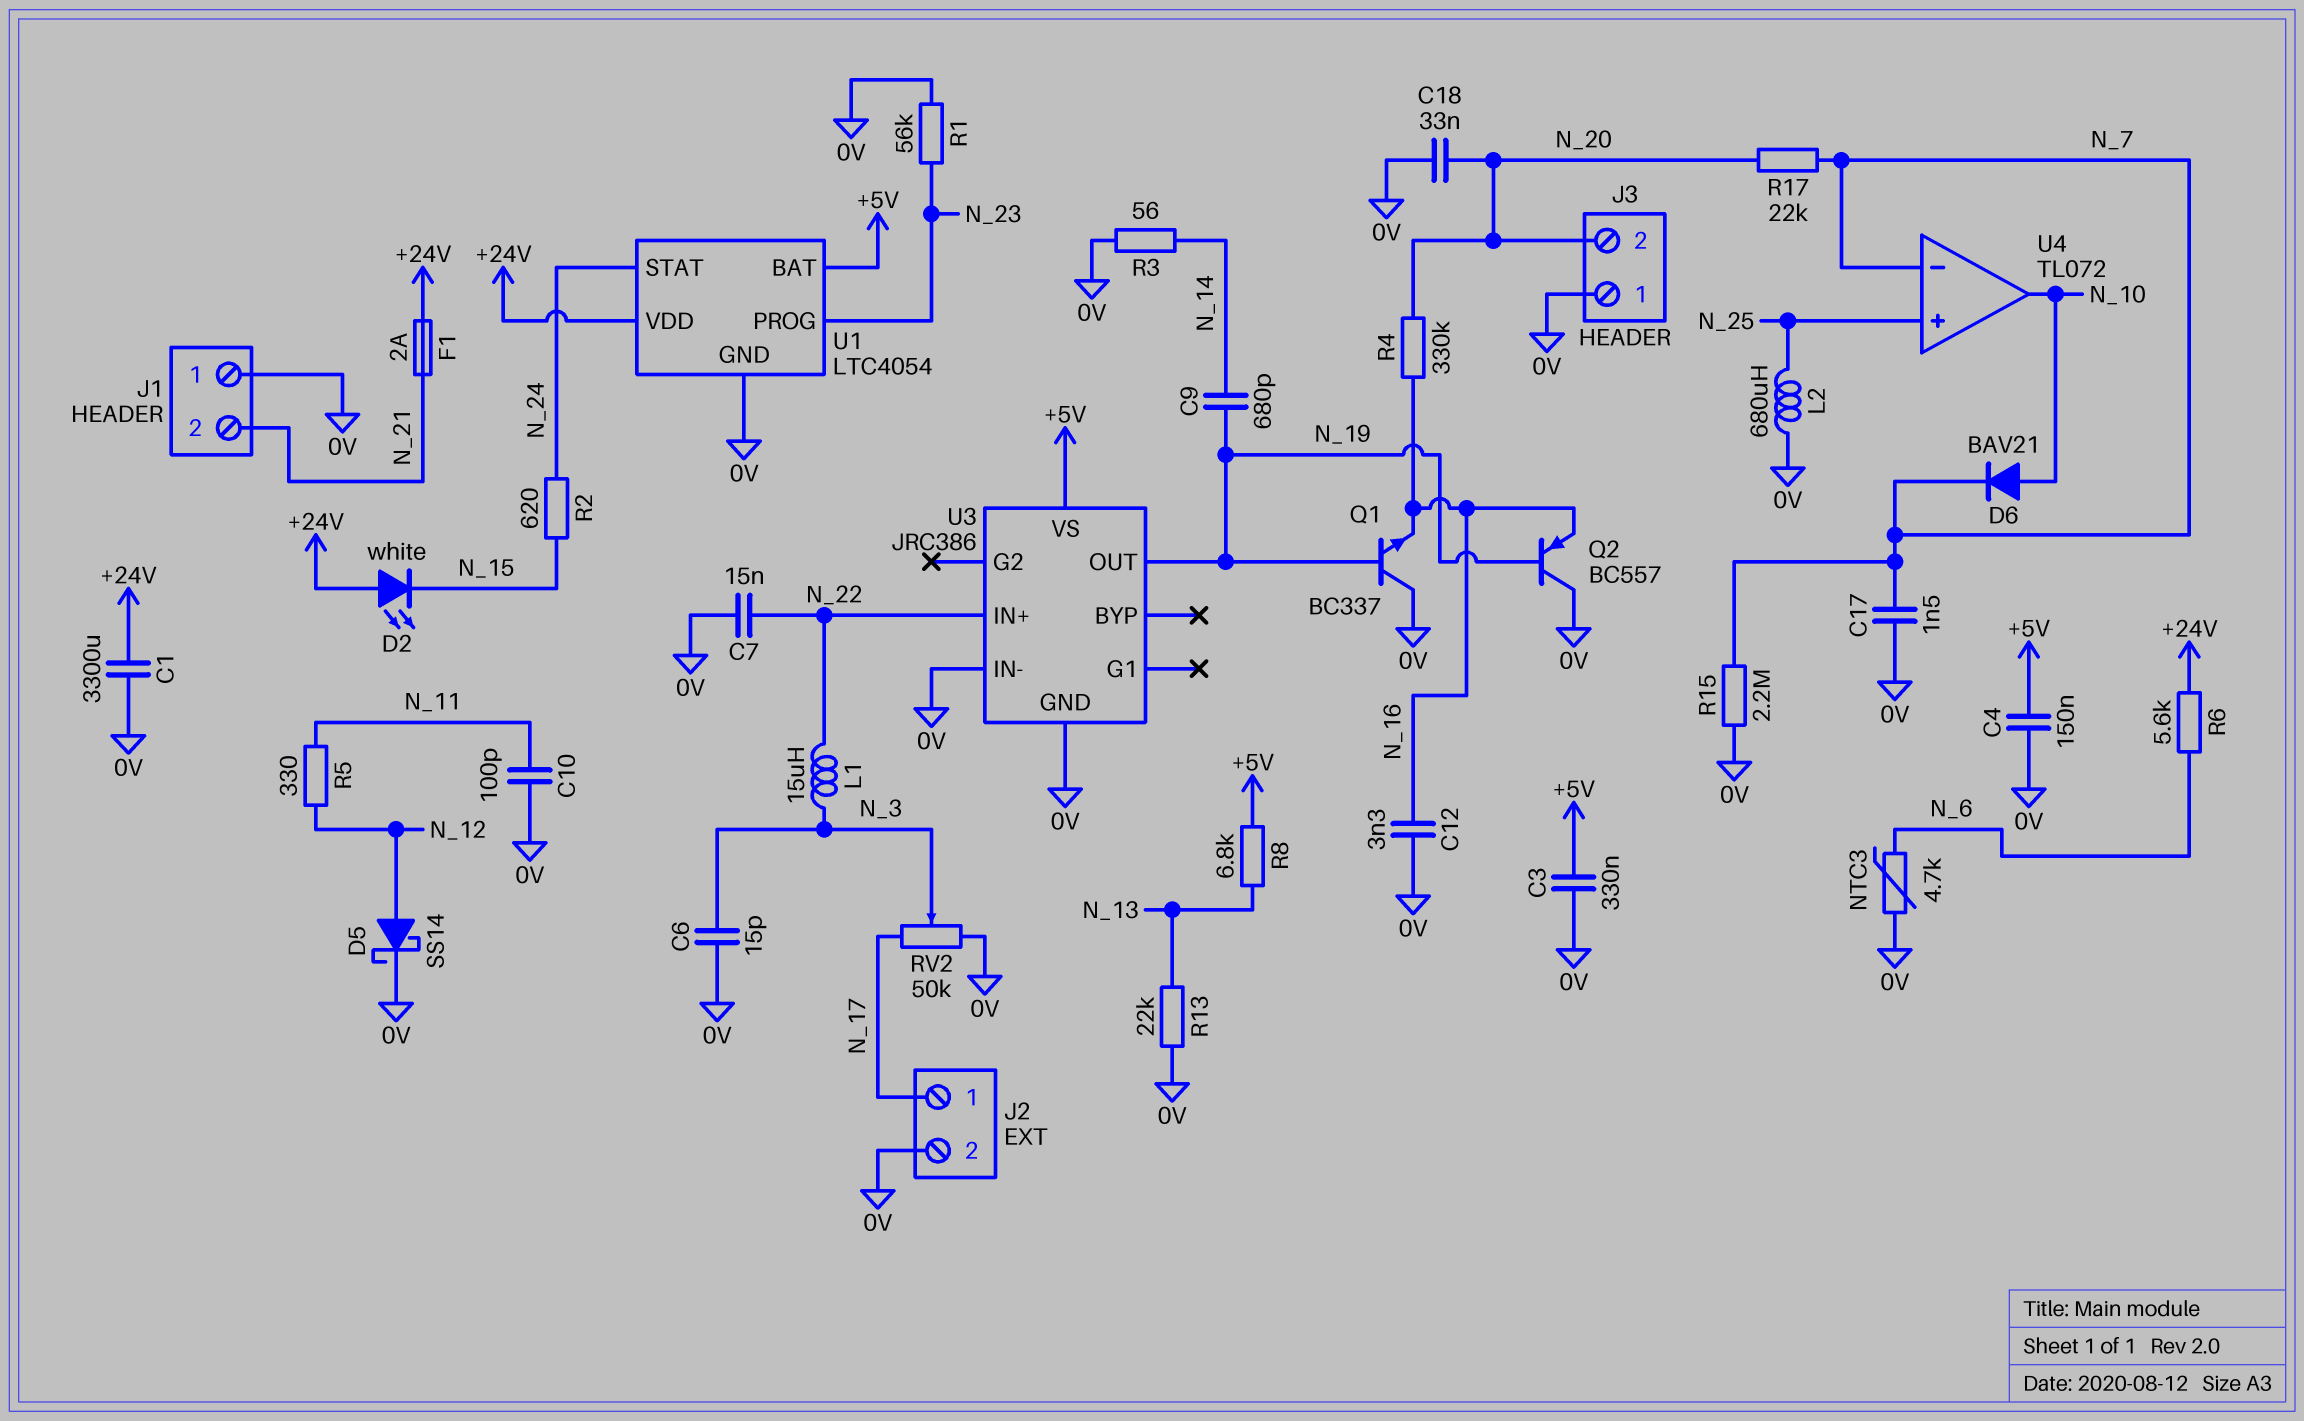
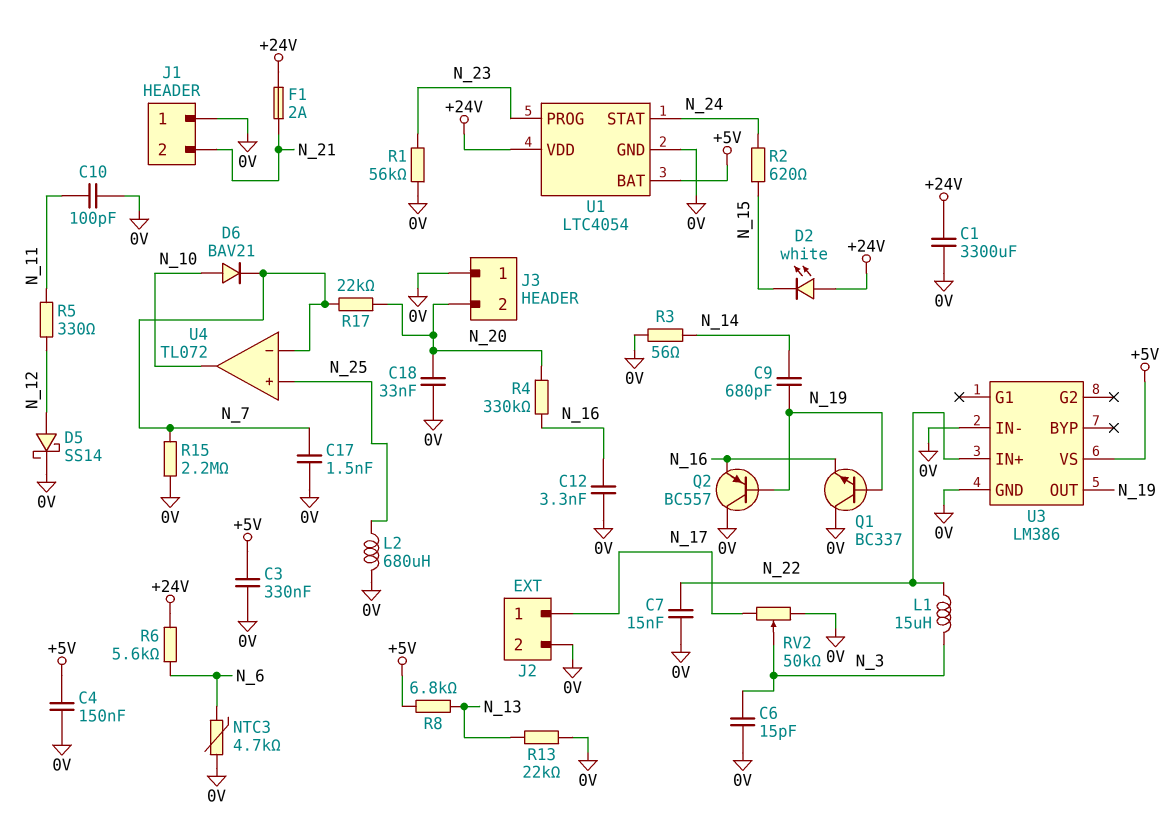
U3: JRC386 -> LM386

